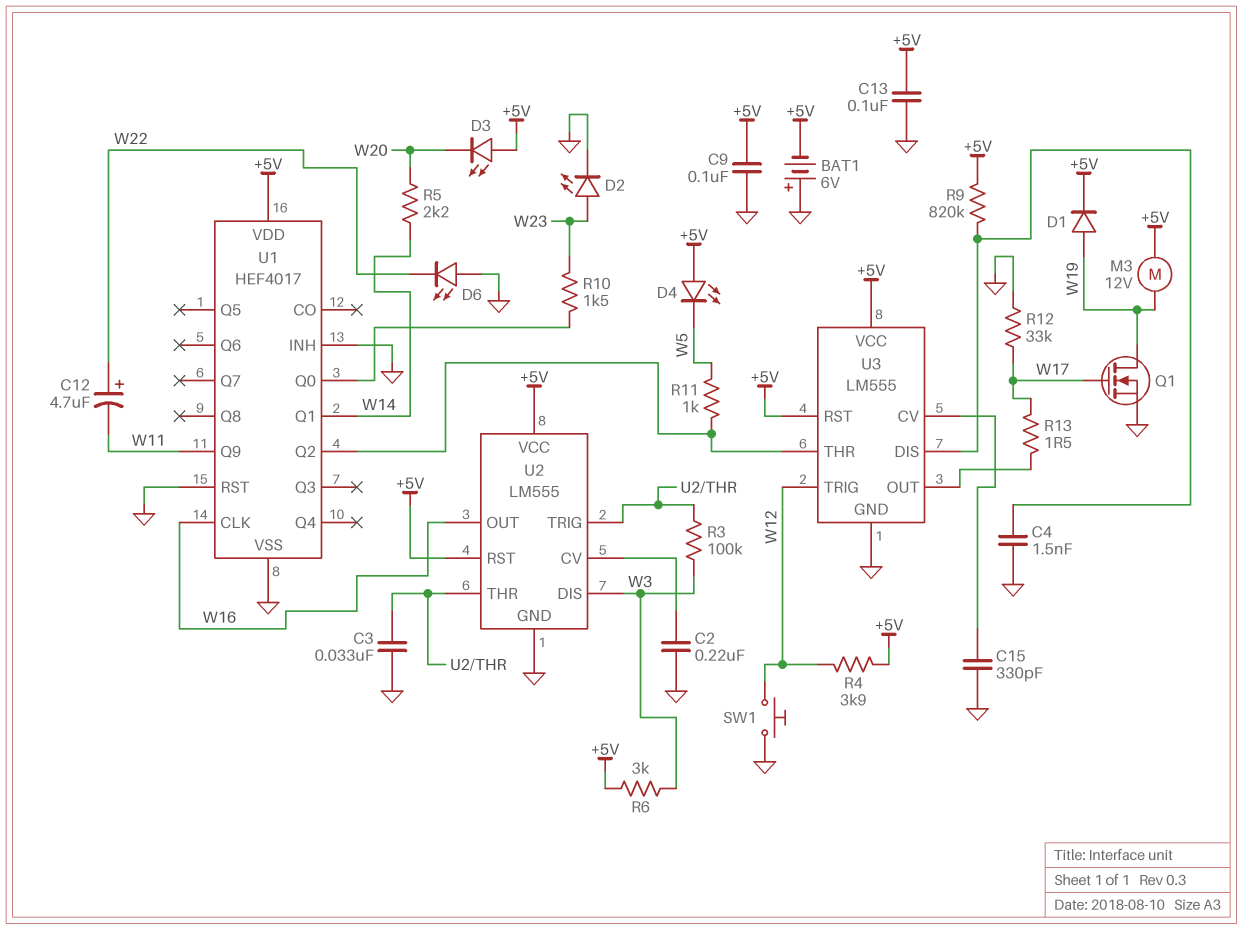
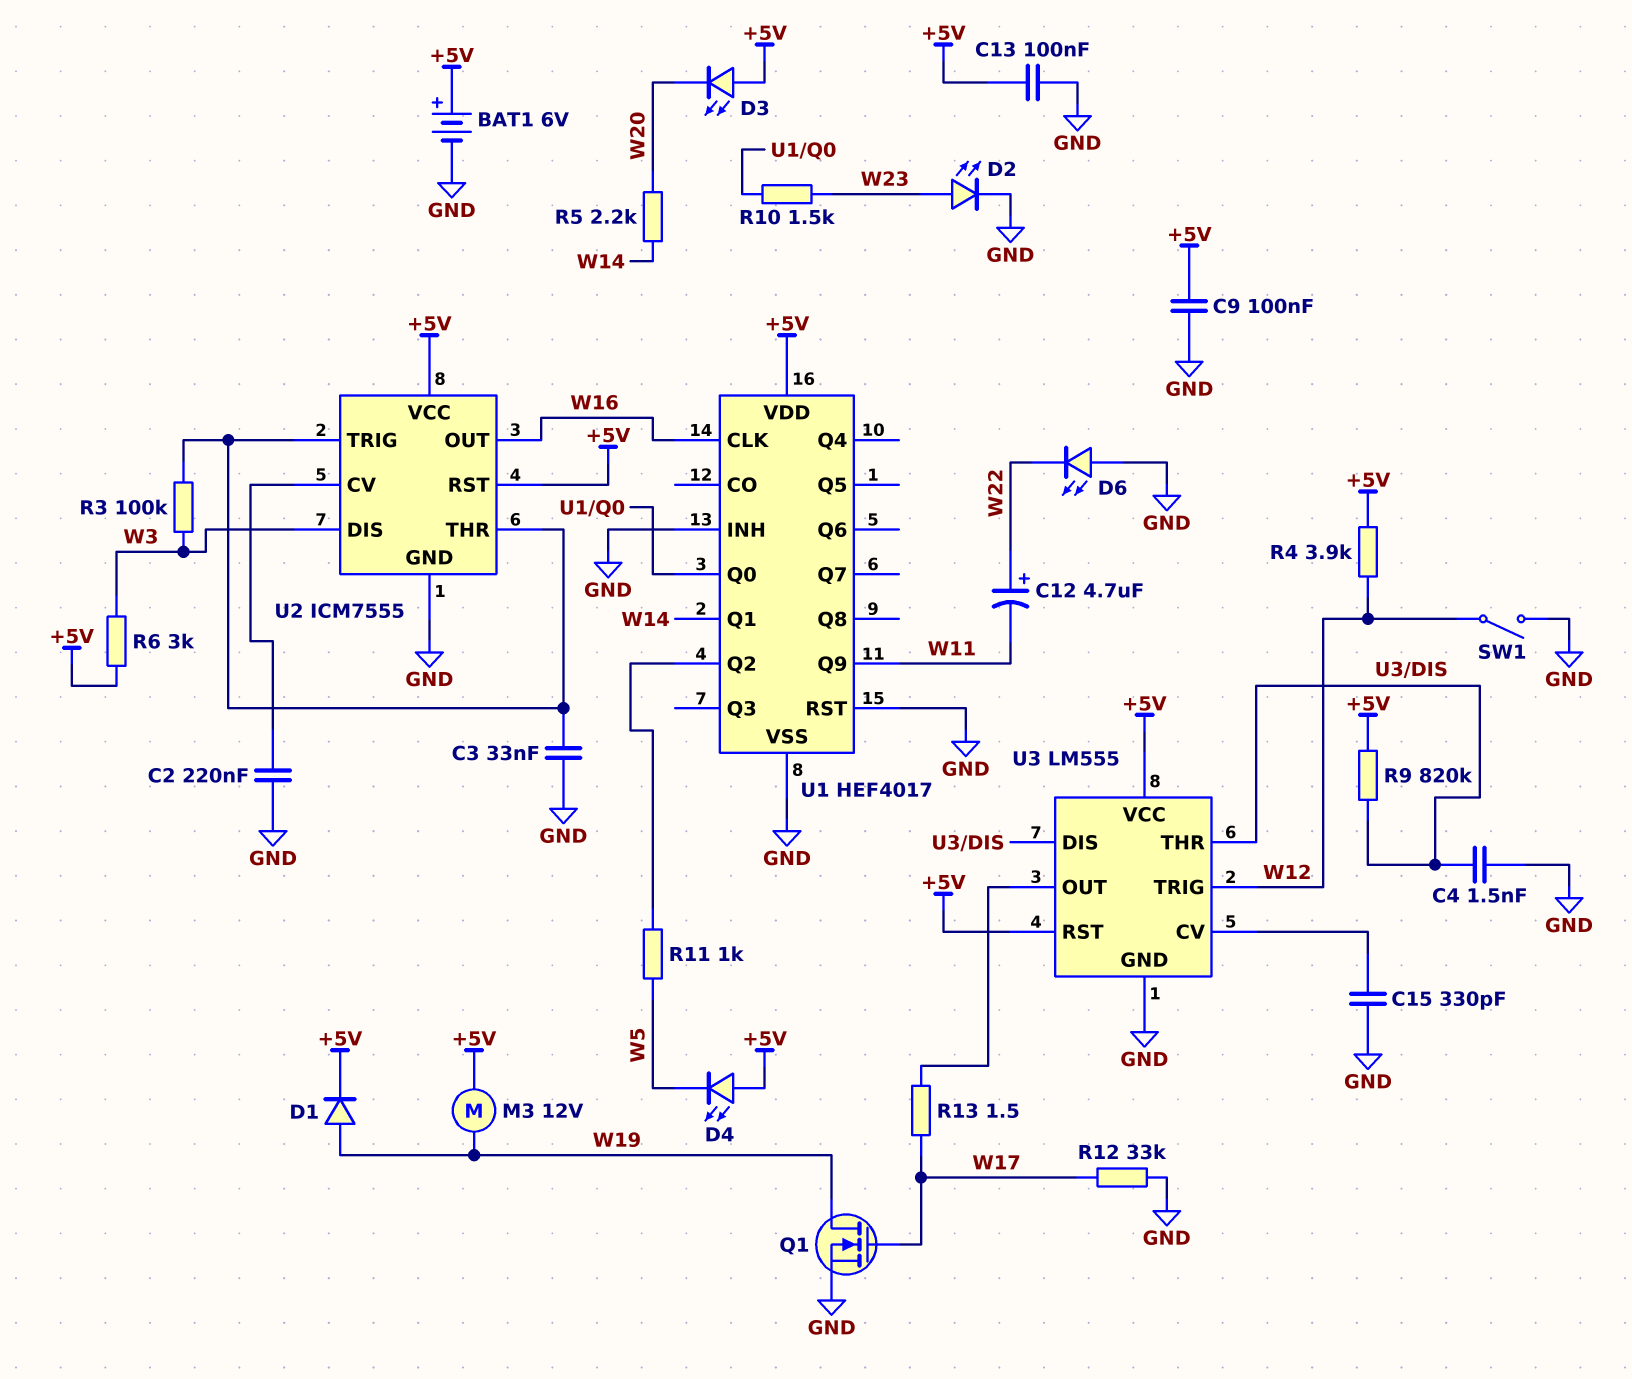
BAT1: 6V (plus GND, minus +5V) -> 6V (plus +5V, minus GND)
SW1: button (GND, W12) -> switch (GND, W12)
U2: LM555 -> ICM7555
U3 pin THR: U1/Q2 -> U3/DIS

